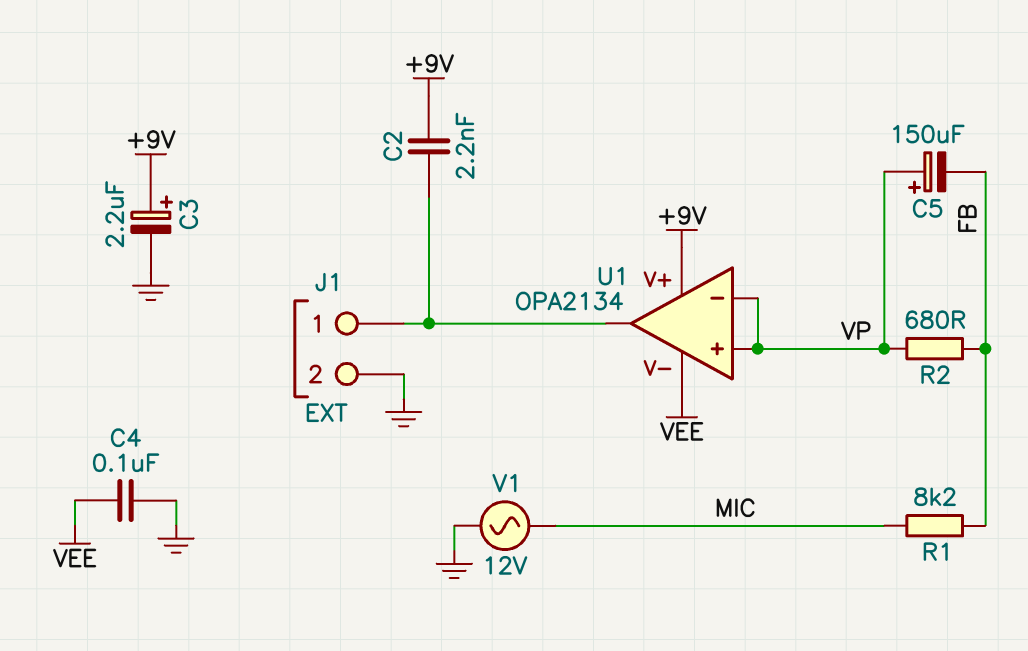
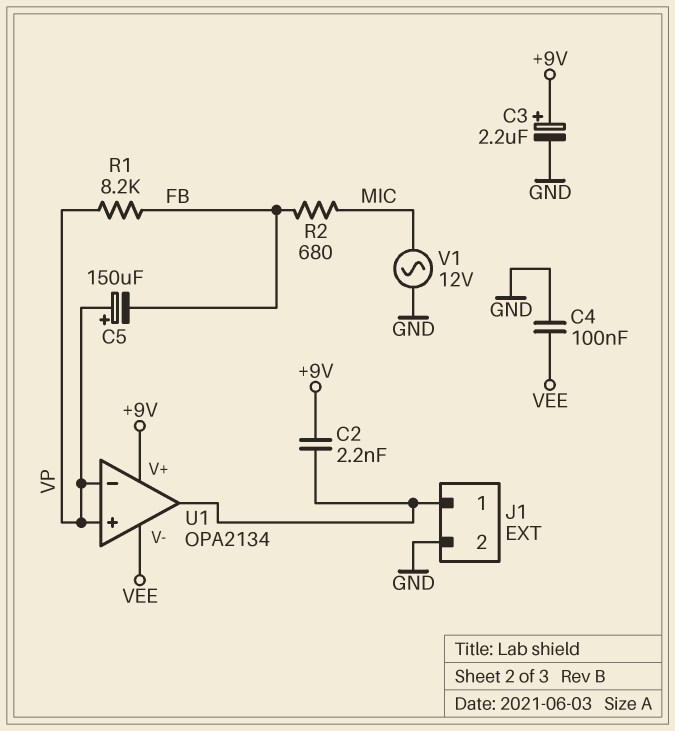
R1: 8.2k (FB, MIC) -> 8.2k (FB, VP)
R2: 680 (FB, VP) -> 680 (FB, MIC)

